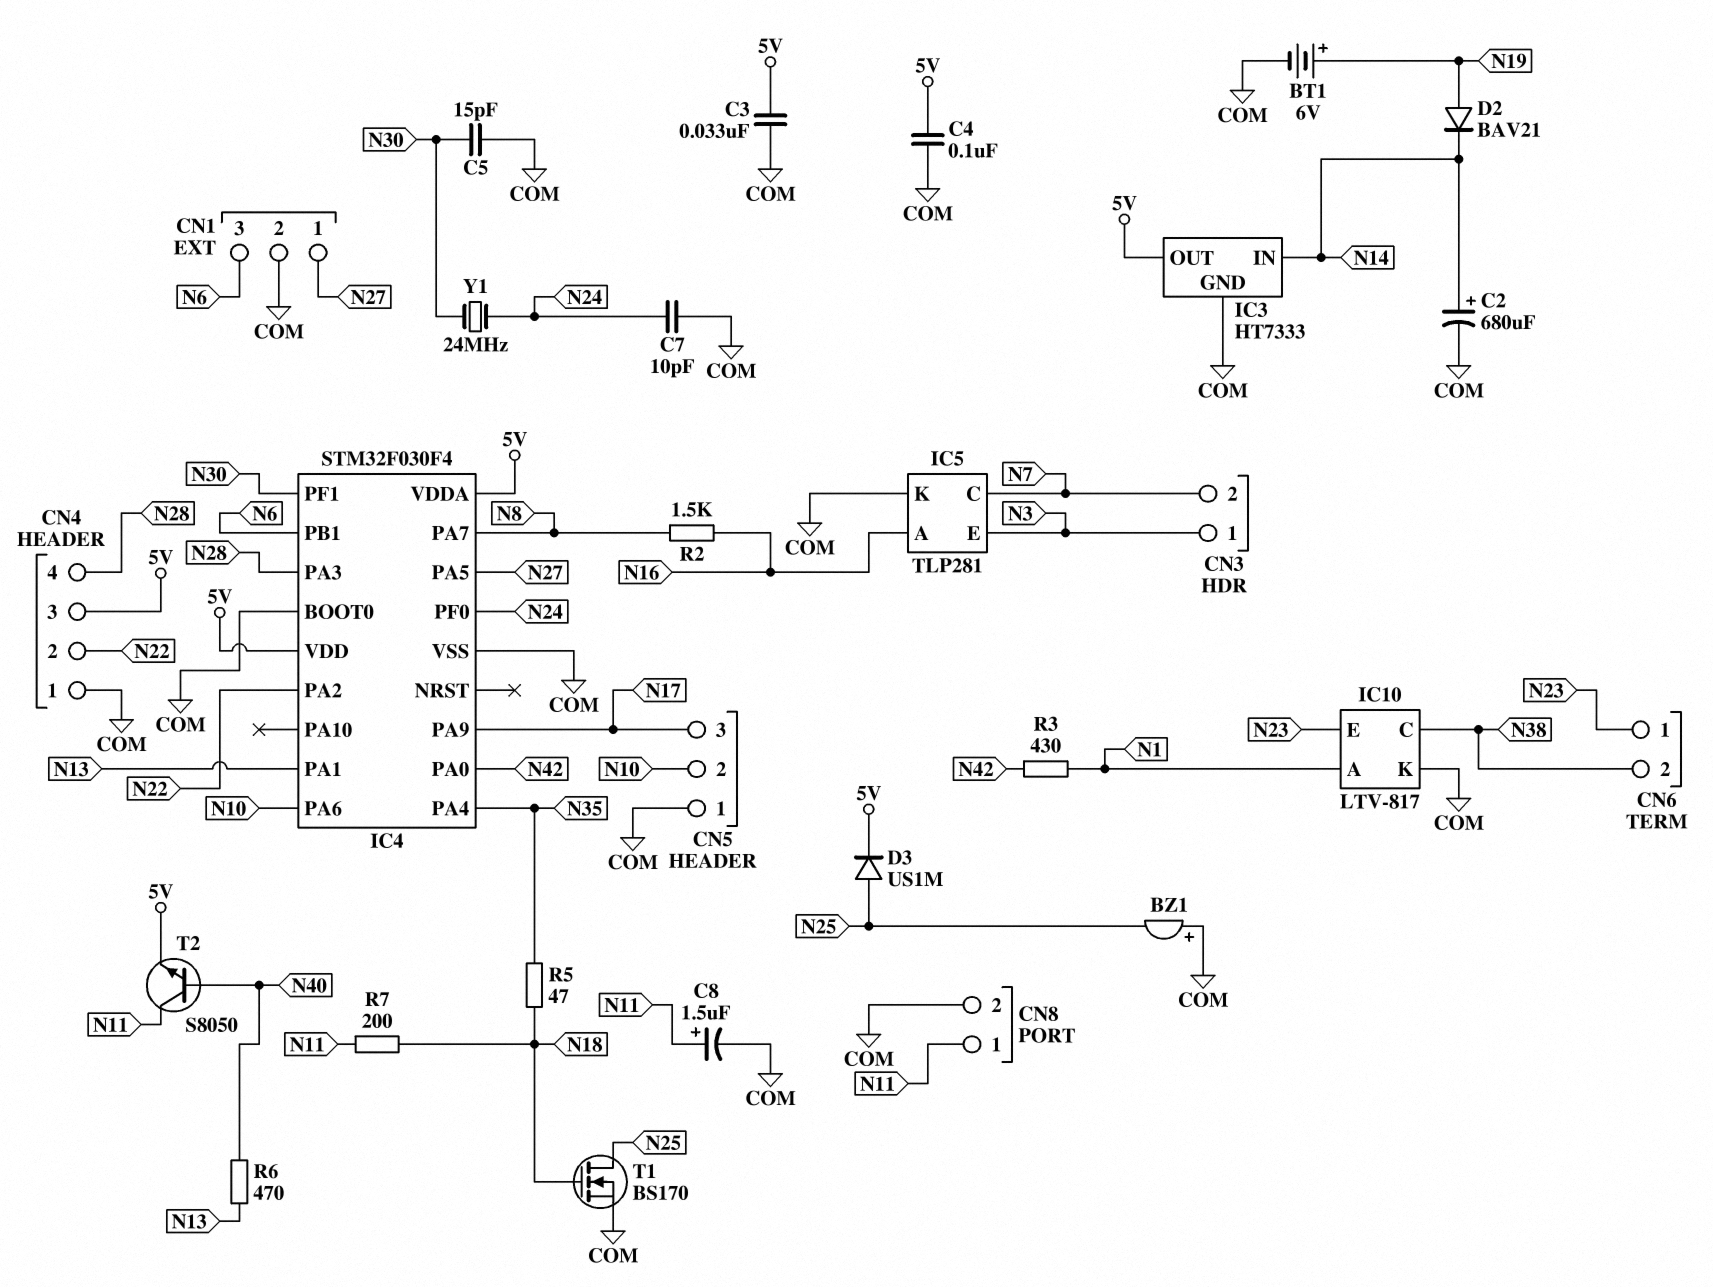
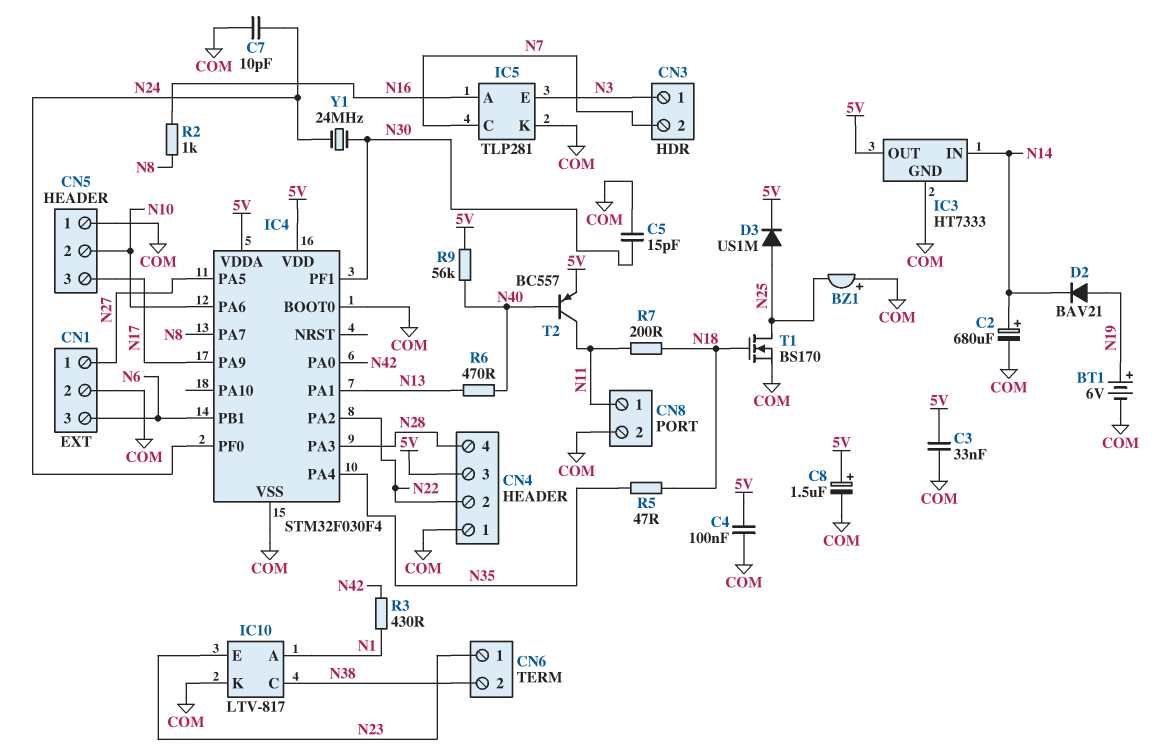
C8: 1.5uF (plus N11, minus COM) -> 1.5uF (plus 5V, minus COM)
R2: 1.5k (N8, N16) -> 1k (N8, N16)
R9: none -> 56k (5V, N40)
T2: NPN S8050 (B N40, C N11, E 5V) -> PNP BC557 (B N40, C N11, E 5V)

